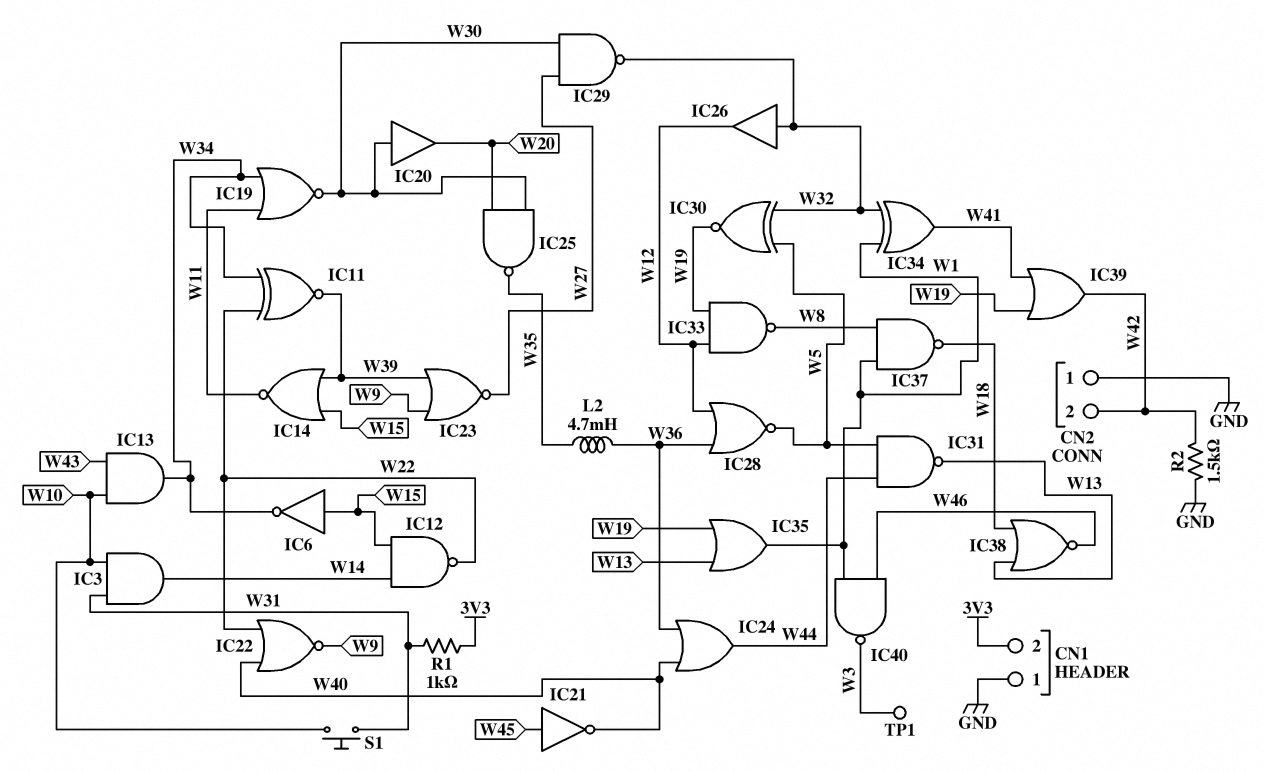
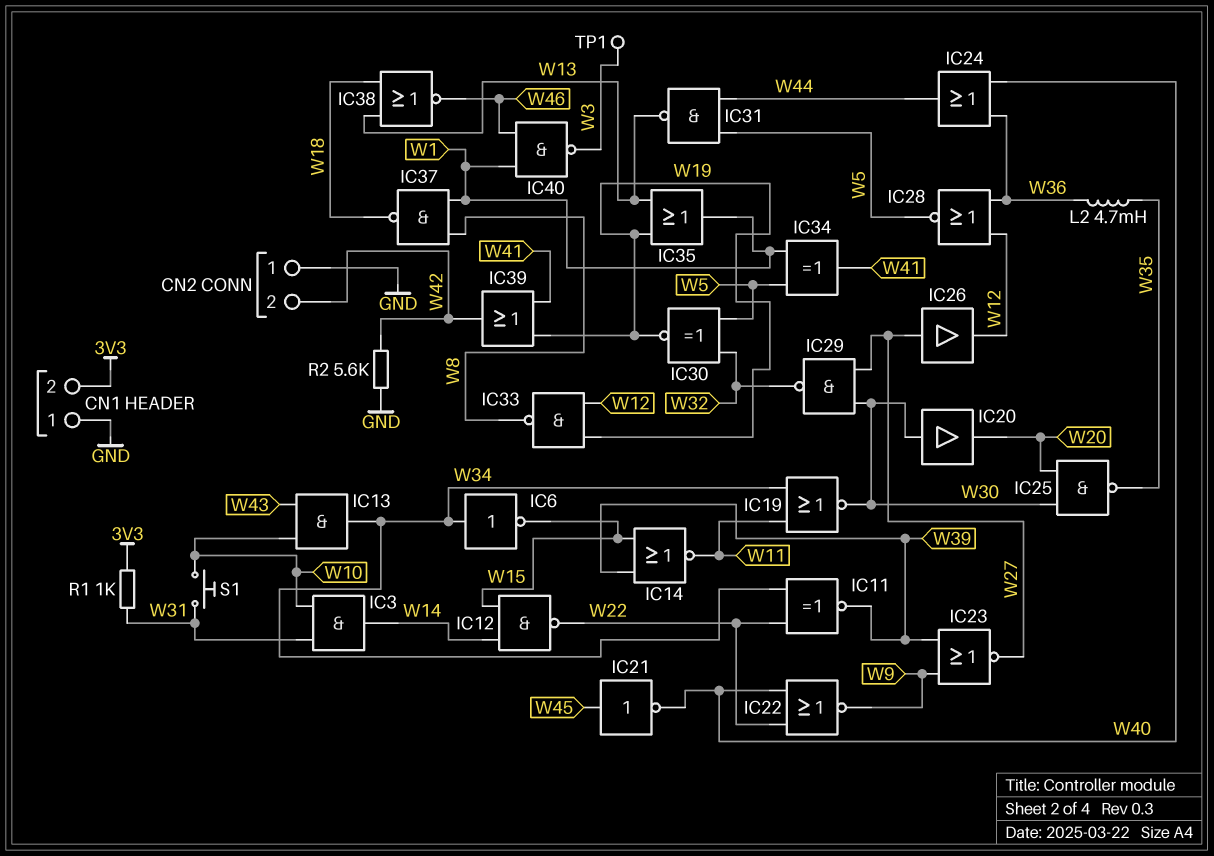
IC6: NOT (in W15, out W34) -> NOT (in W34, out W15)
IC26: buffer (in W32, out W12) -> buffer (in W27, out W12)
IC34: XOR (in W1, in W32, out W41) -> XOR (in W1, in W5, out W41)
R2: 1.5k (GND, W42) -> 5.6k (GND, W42)

